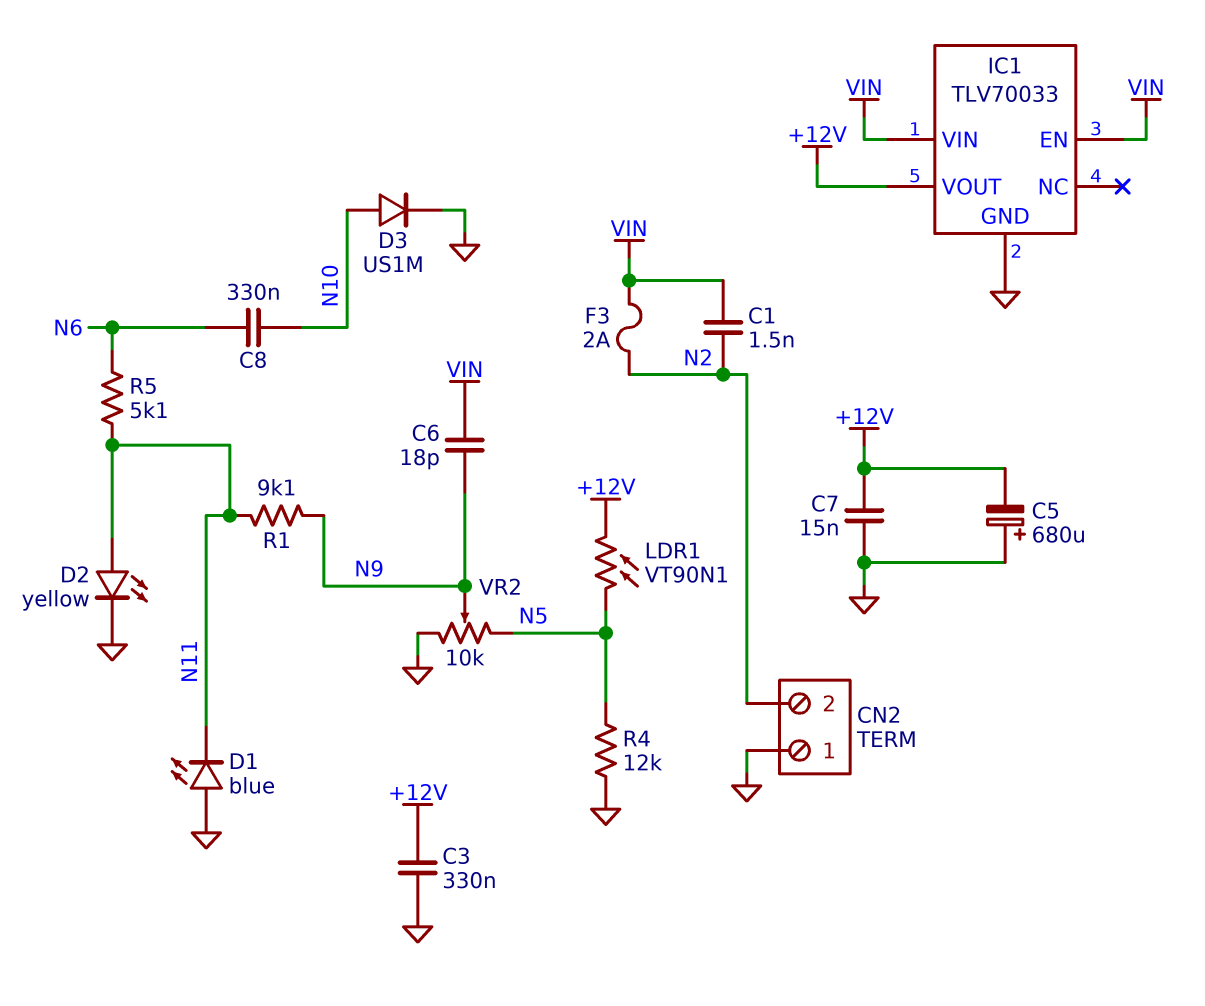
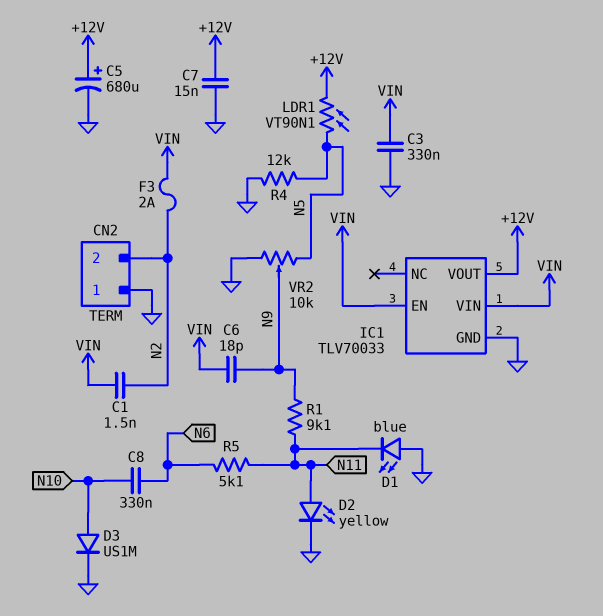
C3: 330nF (+12V, GND) -> 330nF (GND, VIN)
C5: 680uF (plus GND, minus +12V) -> 680uF (plus +12V, minus GND)

